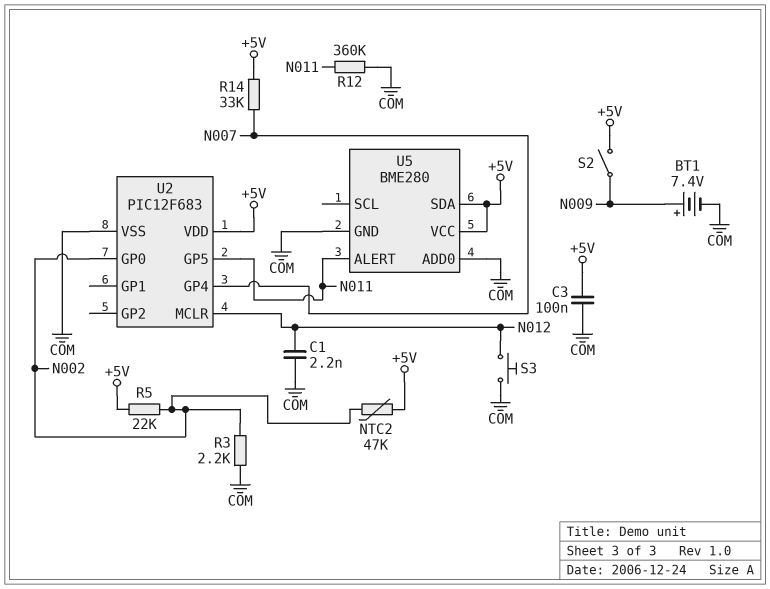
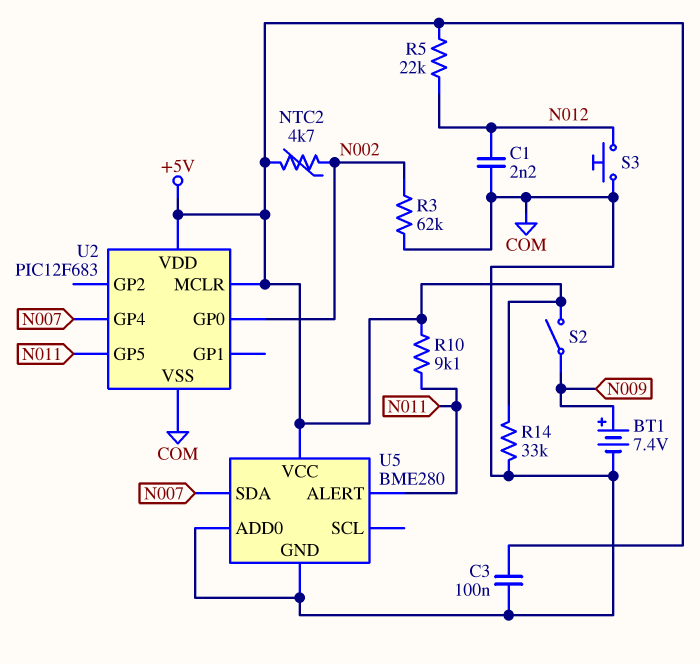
NTC2: 47k (+5V, N002) -> 4.7k (+5V, N002)
R3: 2.2k (COM, N002) -> 62k (COM, N002)
R5: 22k (+5V, N002) -> 22k (+5V, N012)
R10: none -> 9.1k (+5V, N011)
R12: 360k (COM, N011) -> none
R14: 33k (+5V, N007) -> 33k (+5V, COM)
U2 pin MCLR: N012 -> +5V
U5 pin SDA: +5V -> N007

